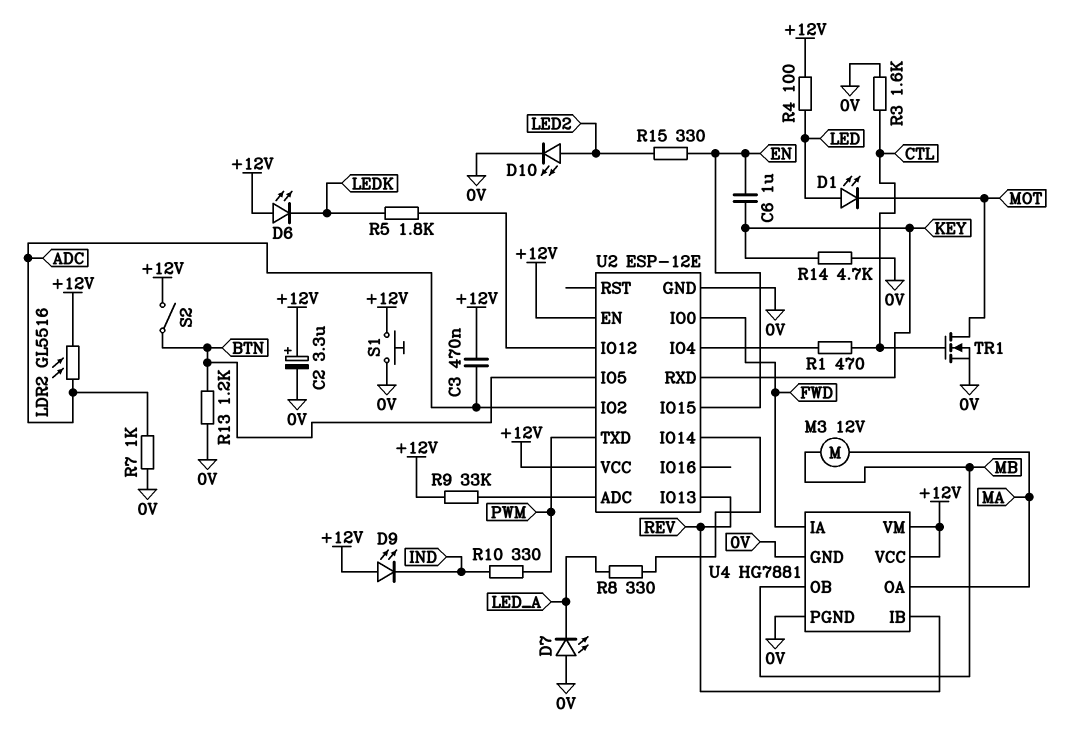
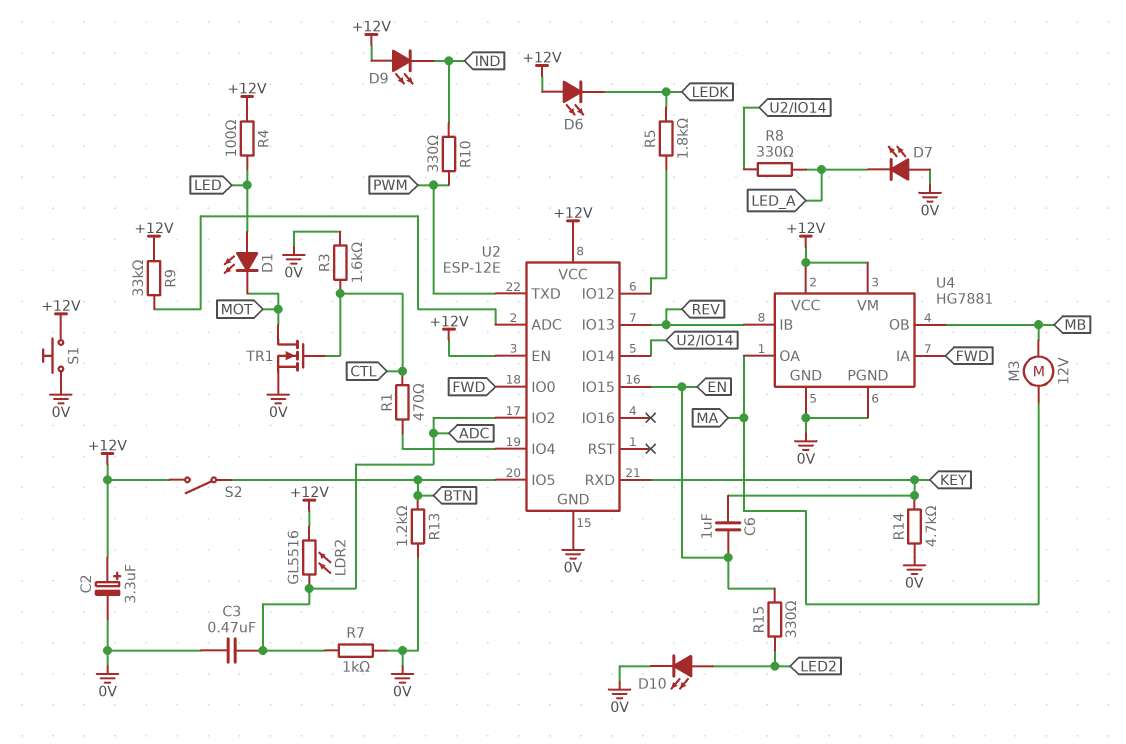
C3: 470nF (+12V, ADC) -> 470nF (0V, ADC)

